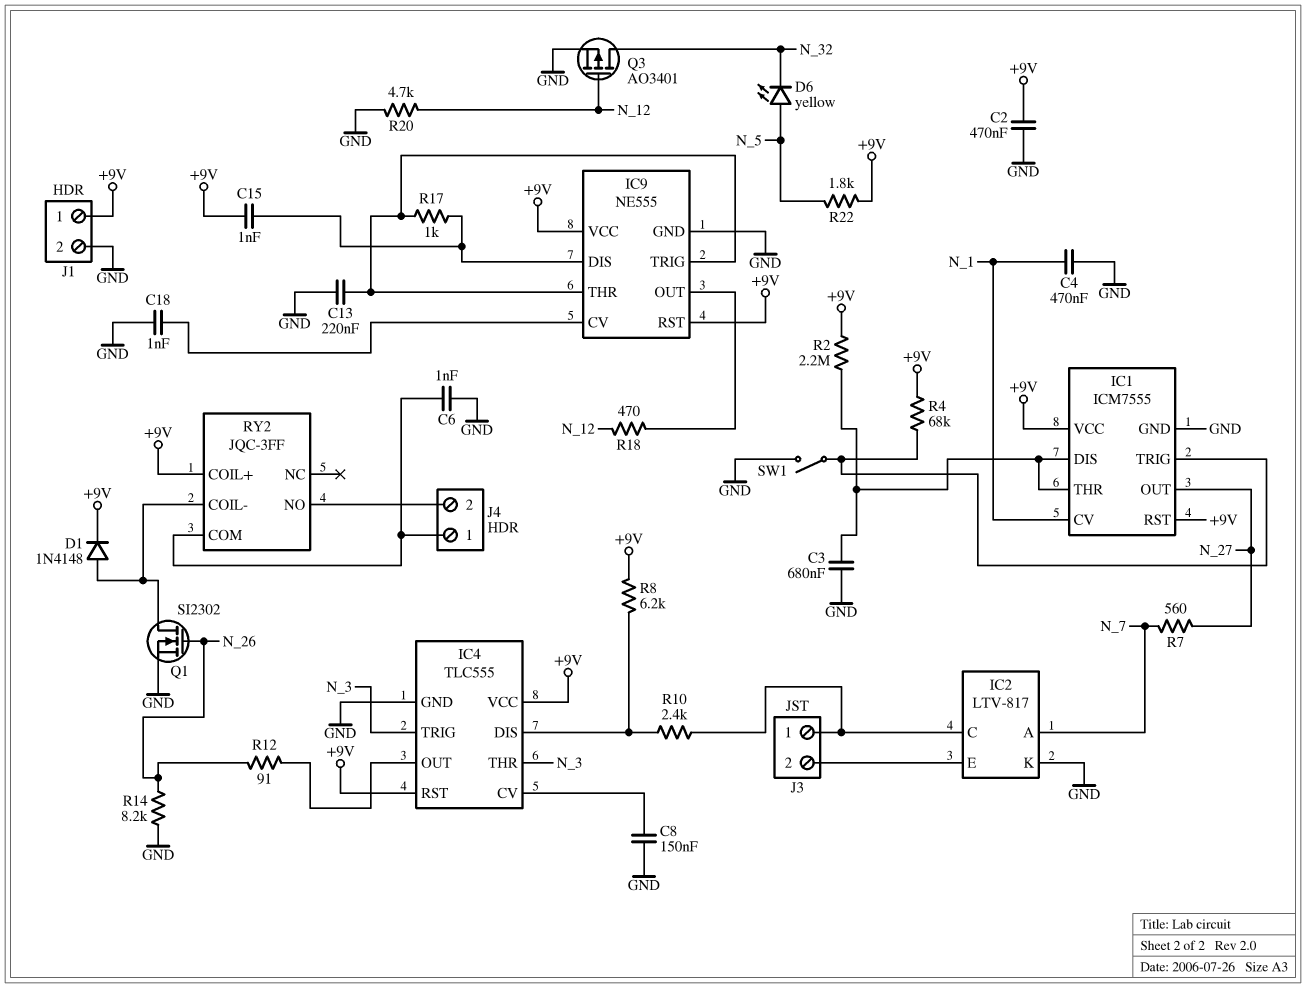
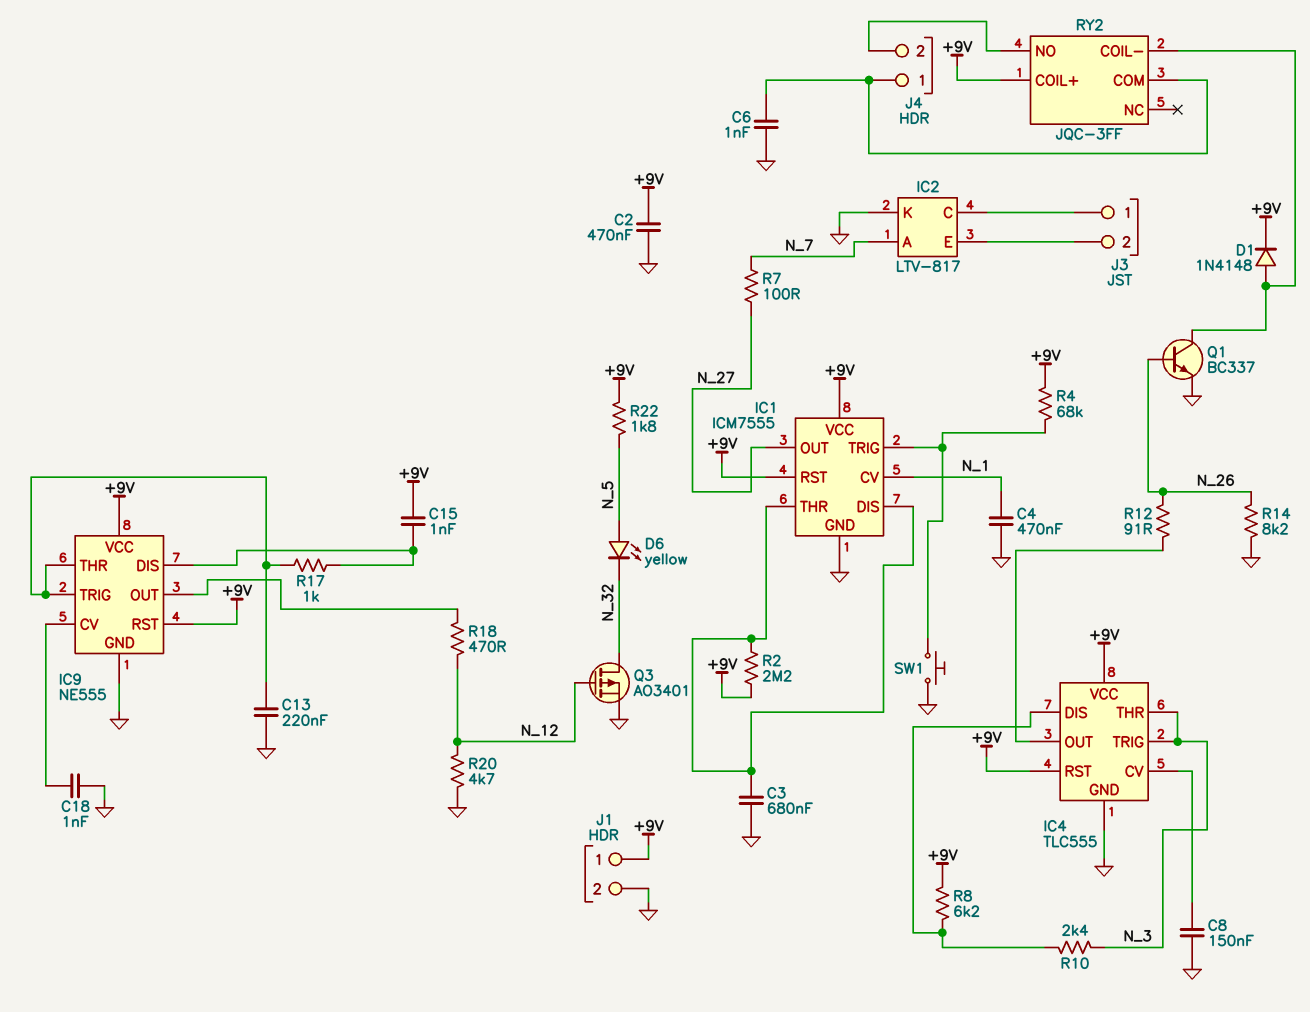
Q1: NMOS SI2302 (G N_26, D RY2/COIL-, S GND) -> NPN BC337 (B N_26, C RY2/COIL-, E GND)
R7: 560 (N_7, N_27) -> 100 (N_7, N_27)
R10: 2.4k (IC2/C, IC4/DIS) -> 2.4k (IC4/DIS, N_3)
SW1: switch (GND, IC1/TRIG) -> button (GND, IC1/TRIG)

